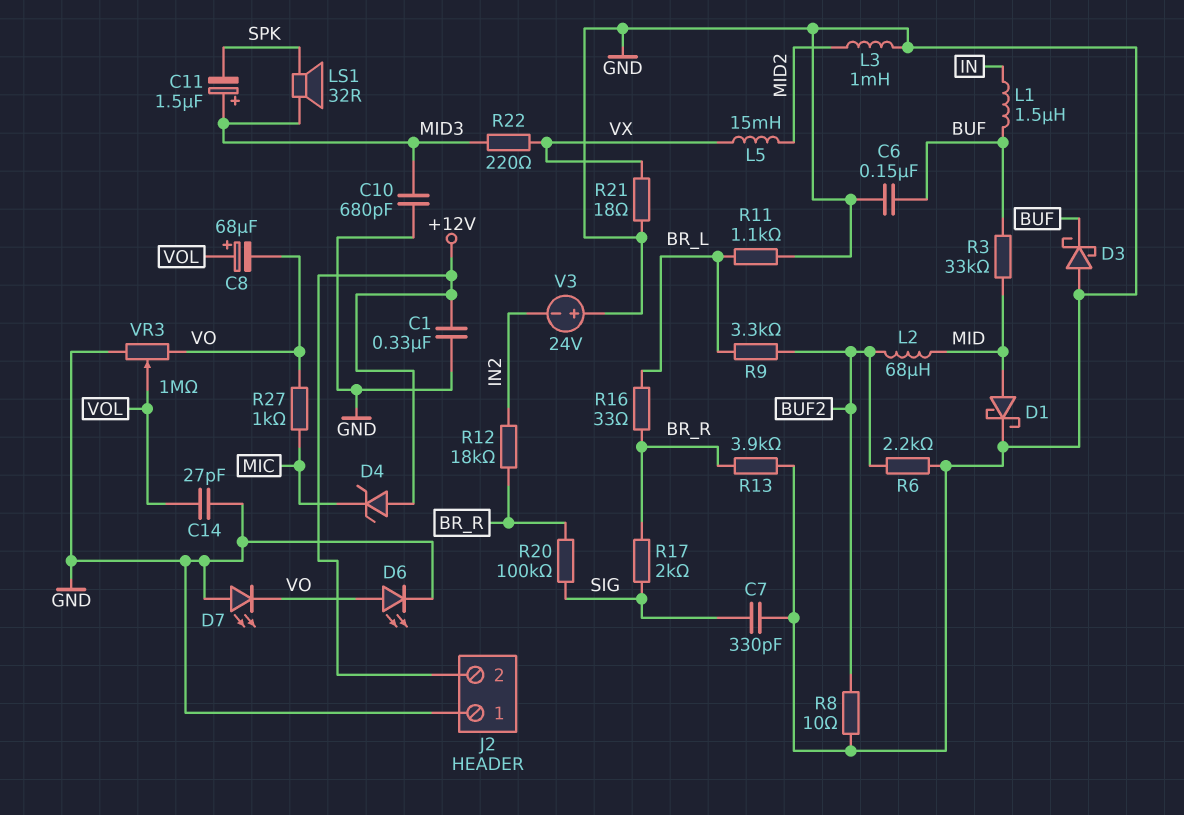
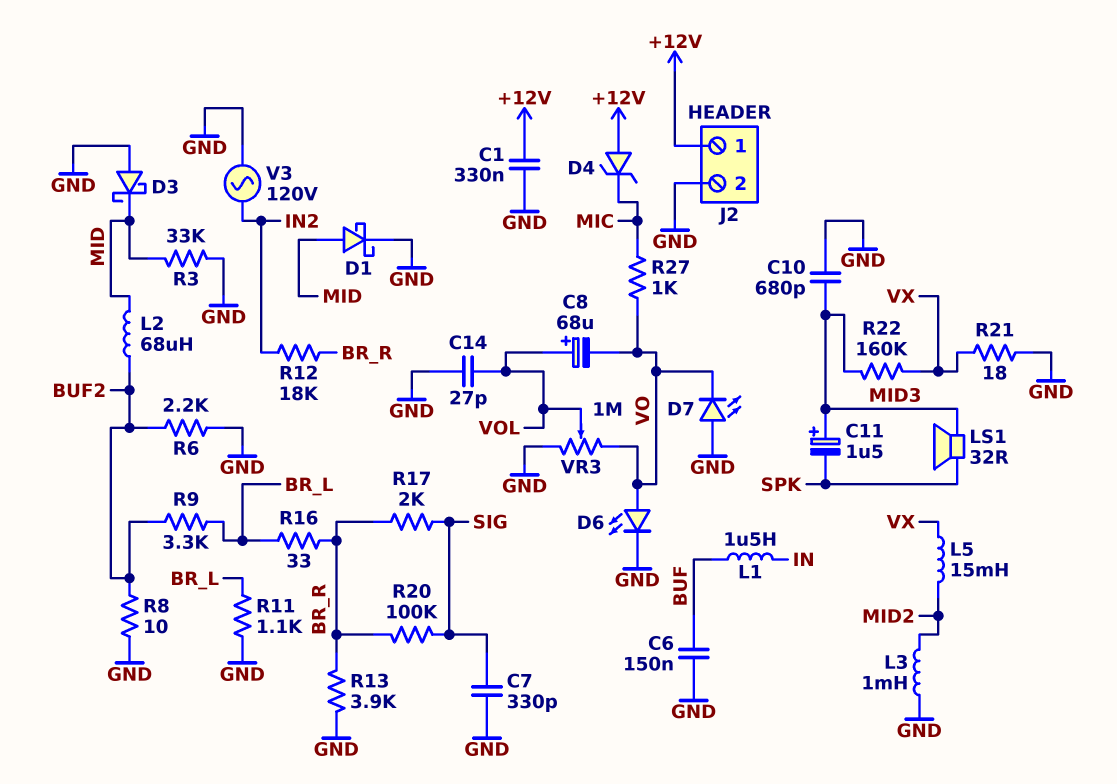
D3: schottky (A GND, K BUF) -> schottky (A GND, K MID)
J2 pin 1: GND -> +12V
J2 pin 2: +12V -> GND
R3: 33k (BUF, MID) -> 33k (GND, MID)
R22: 220 (MID3, VX) -> 160k (MID3, VX)
V3: 24V (plus GND, minus IN2) -> AC 120V (GND, IN2)

